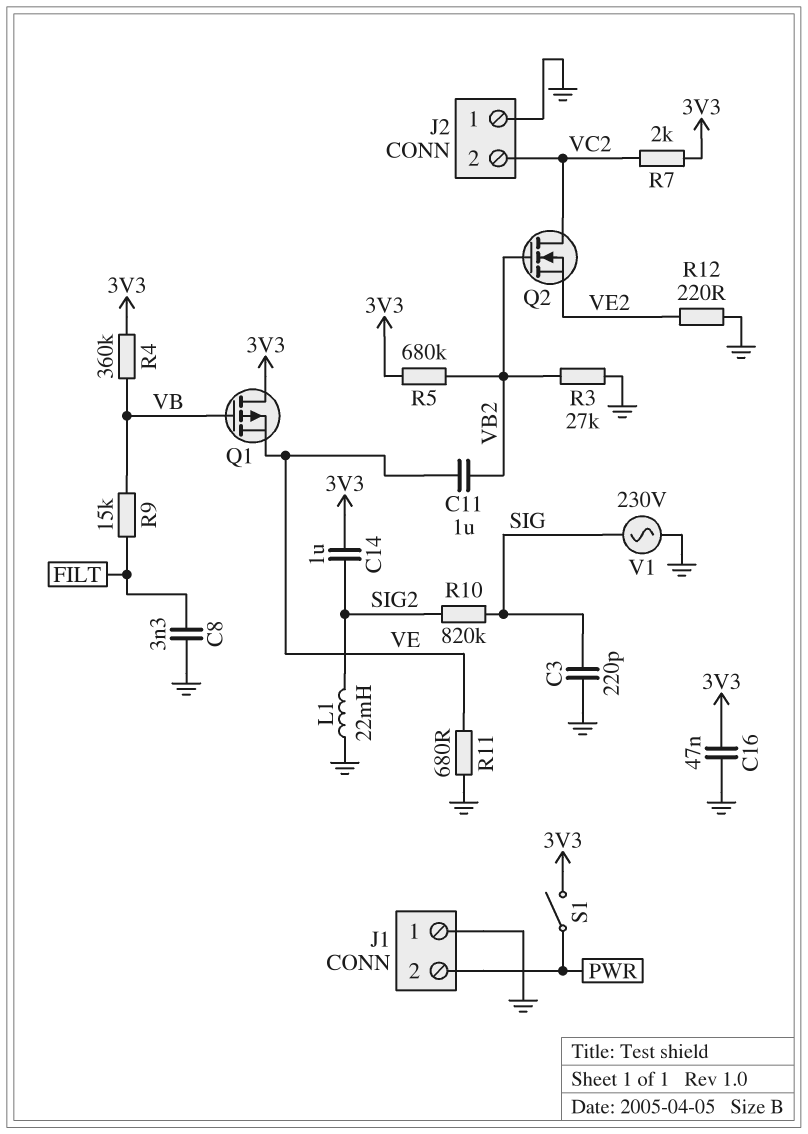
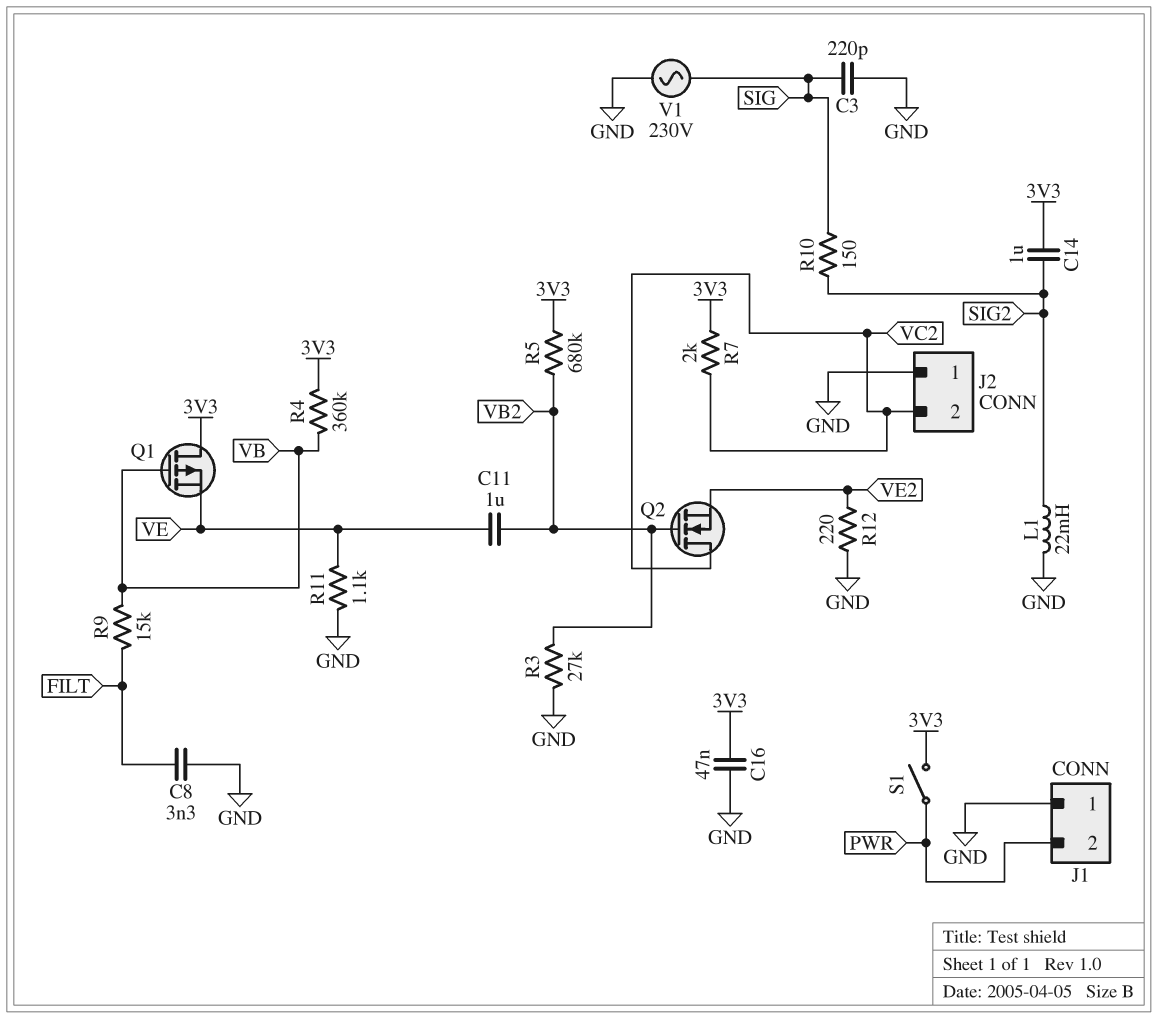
R10: 820k (SIG, SIG2) -> 150 (SIG, SIG2)
R11: 680 (GND, VE) -> 1.1k (GND, VE)

